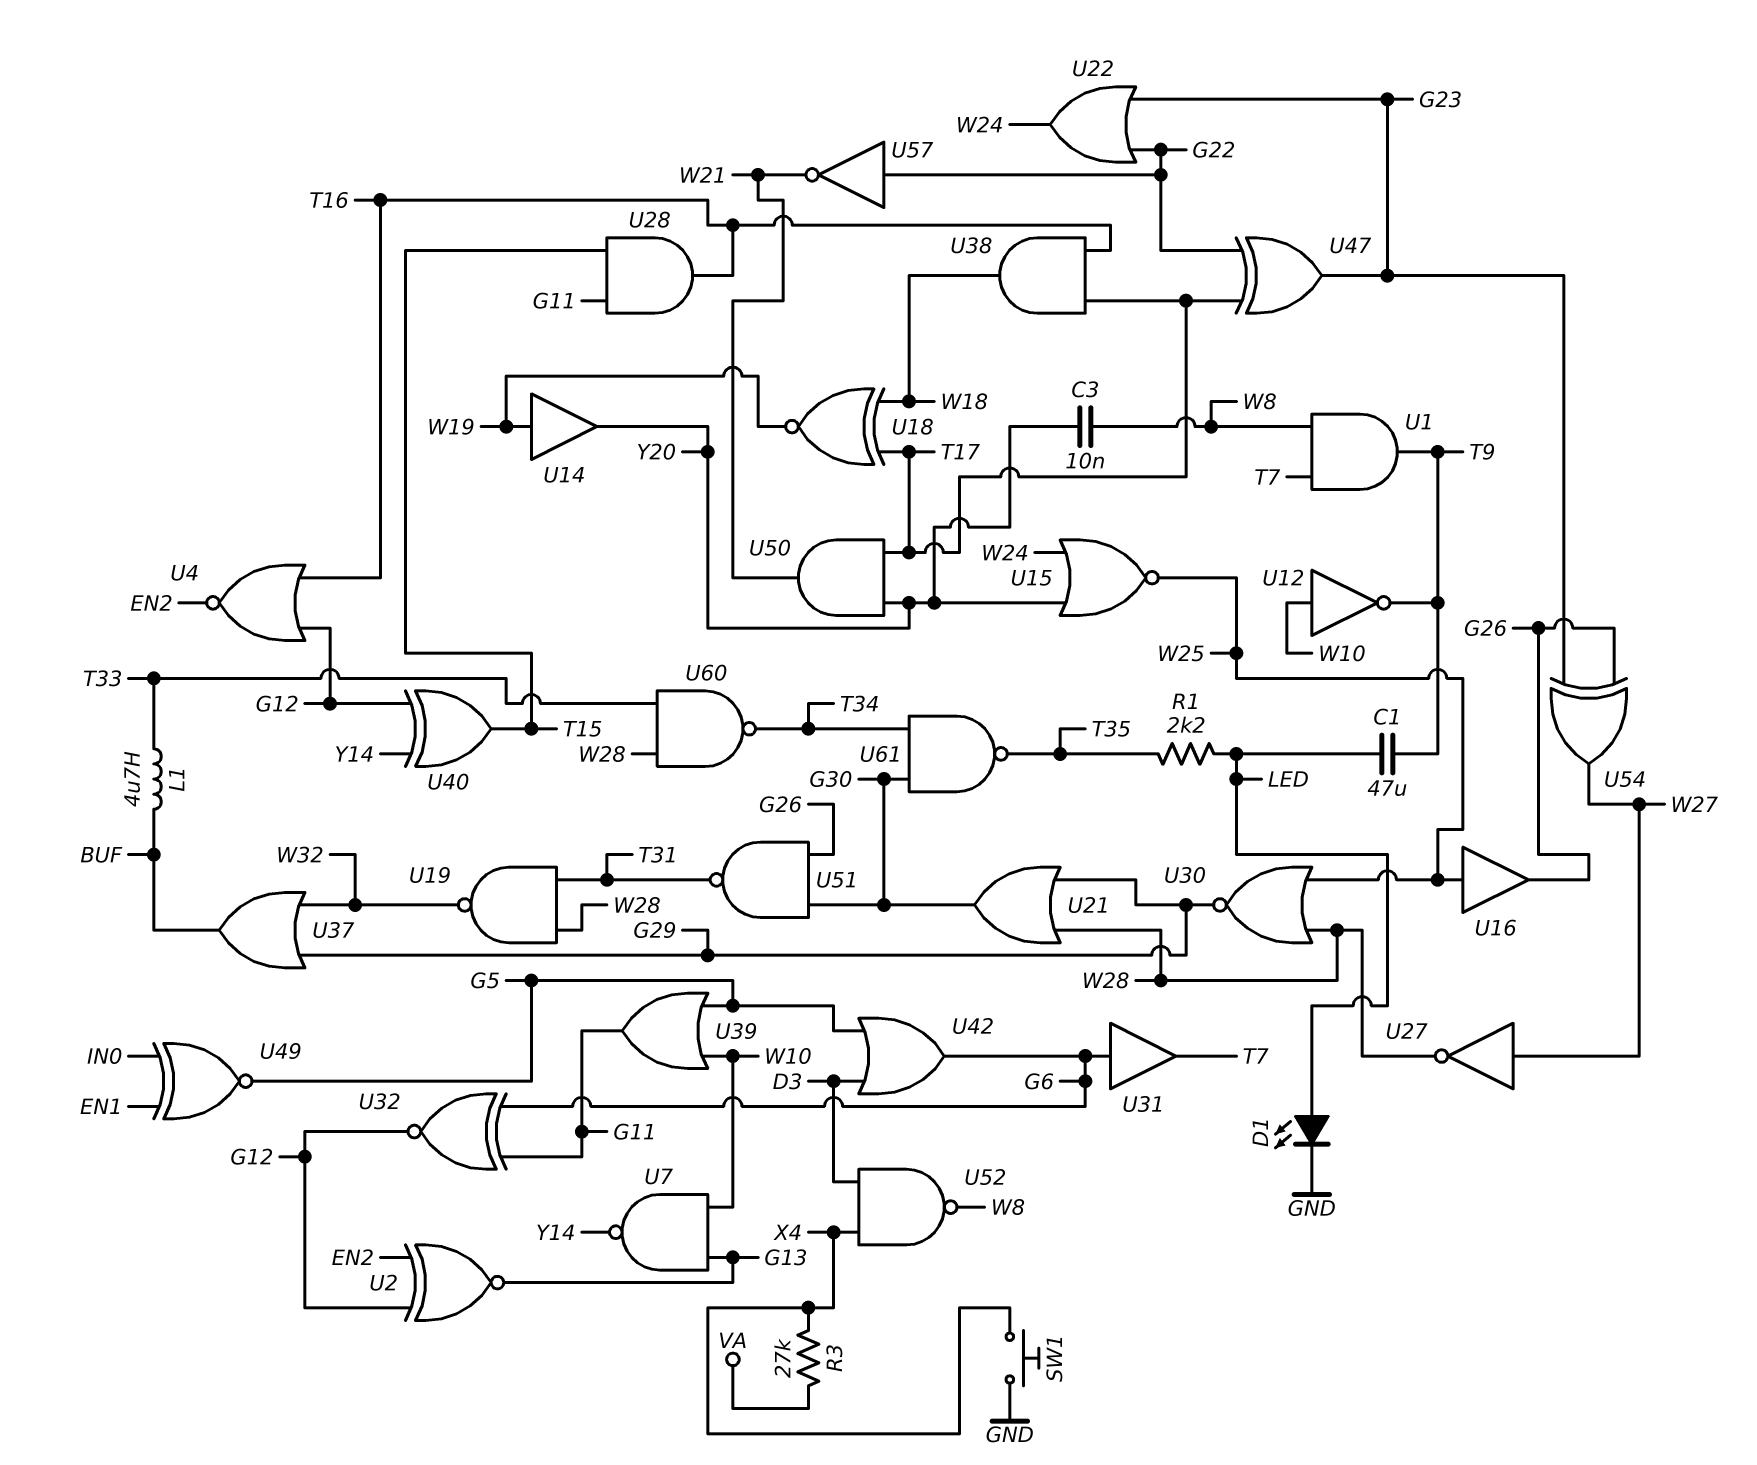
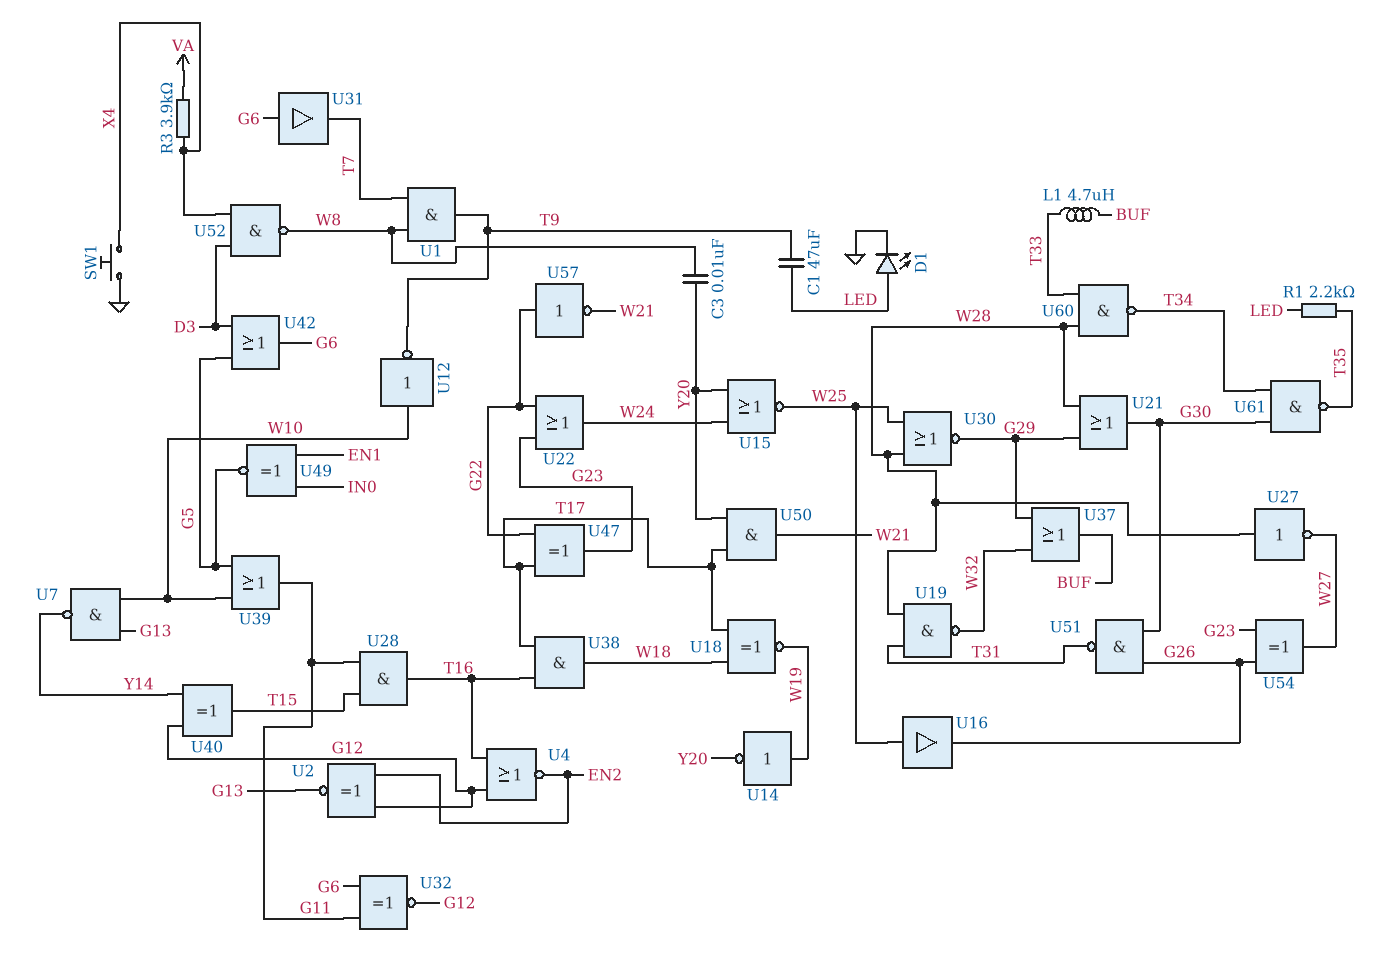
R3: 27k (VA, X4) -> 3.9k (VA, X4)
U14: buffer (in W19, out Y20) -> NOT (in W19, out Y20)
U27: NOT (in W27, out W28) -> NOT (in W28, out W27)

